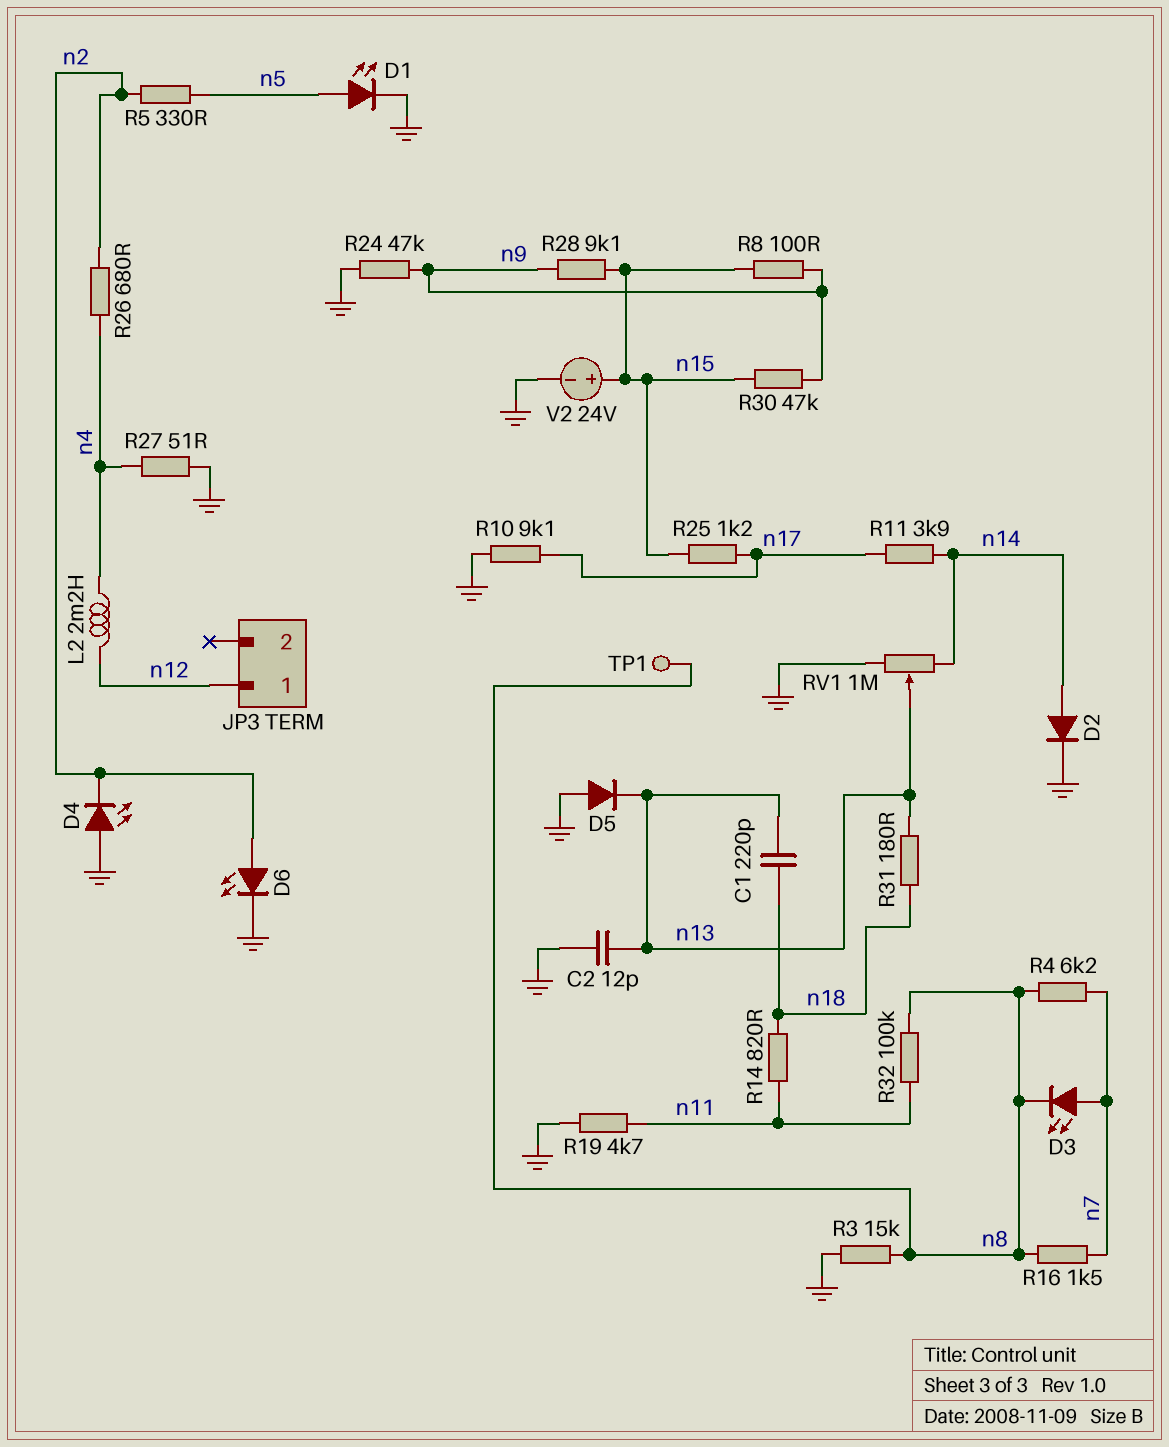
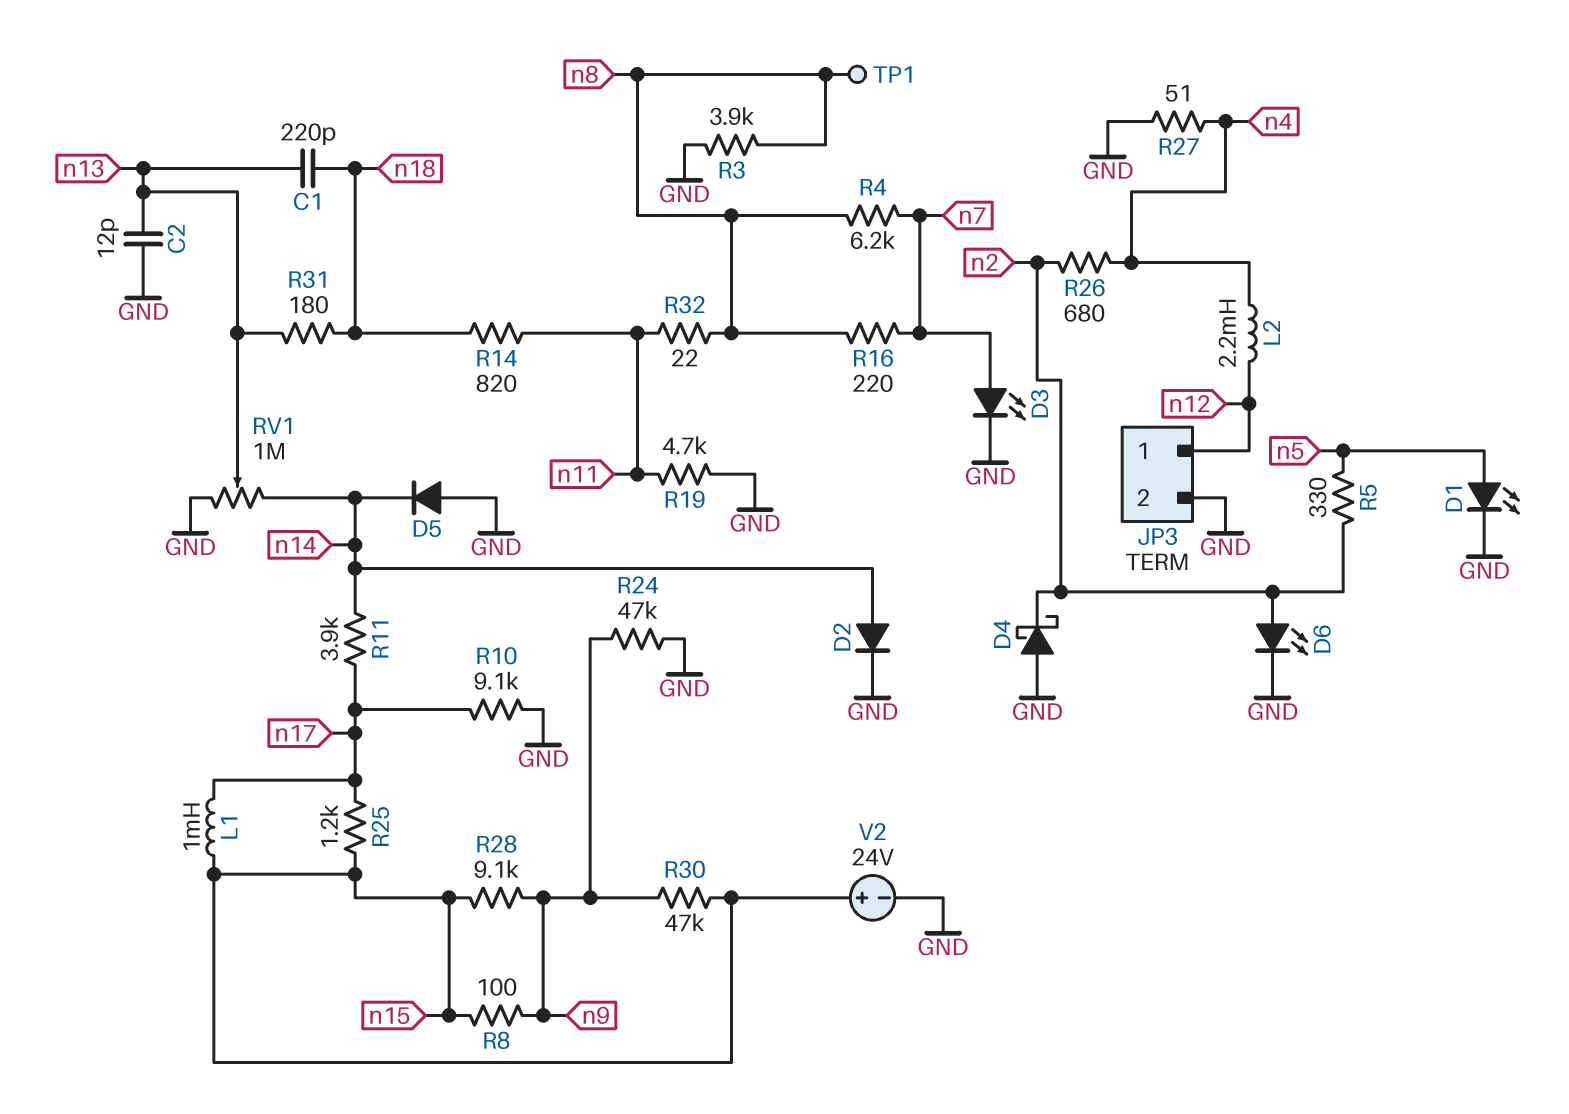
D3: LED (A n7, K n8) -> LED (A n7, K GND)
D4: LED (A GND, K n2) -> schottky (A GND, K n2)
D5: diode (A GND, K n13) -> diode (A GND, K n14)
JP3 pin 2: none -> GND
L1: none -> 1mH (n15, n17)
R3: 15k (GND, n8) -> 3.9k (GND, n8)
R16: 1.5k (n7, n8) -> 220 (n7, n8)
R32: 100k (n8, n11) -> 22 (n8, n11)

